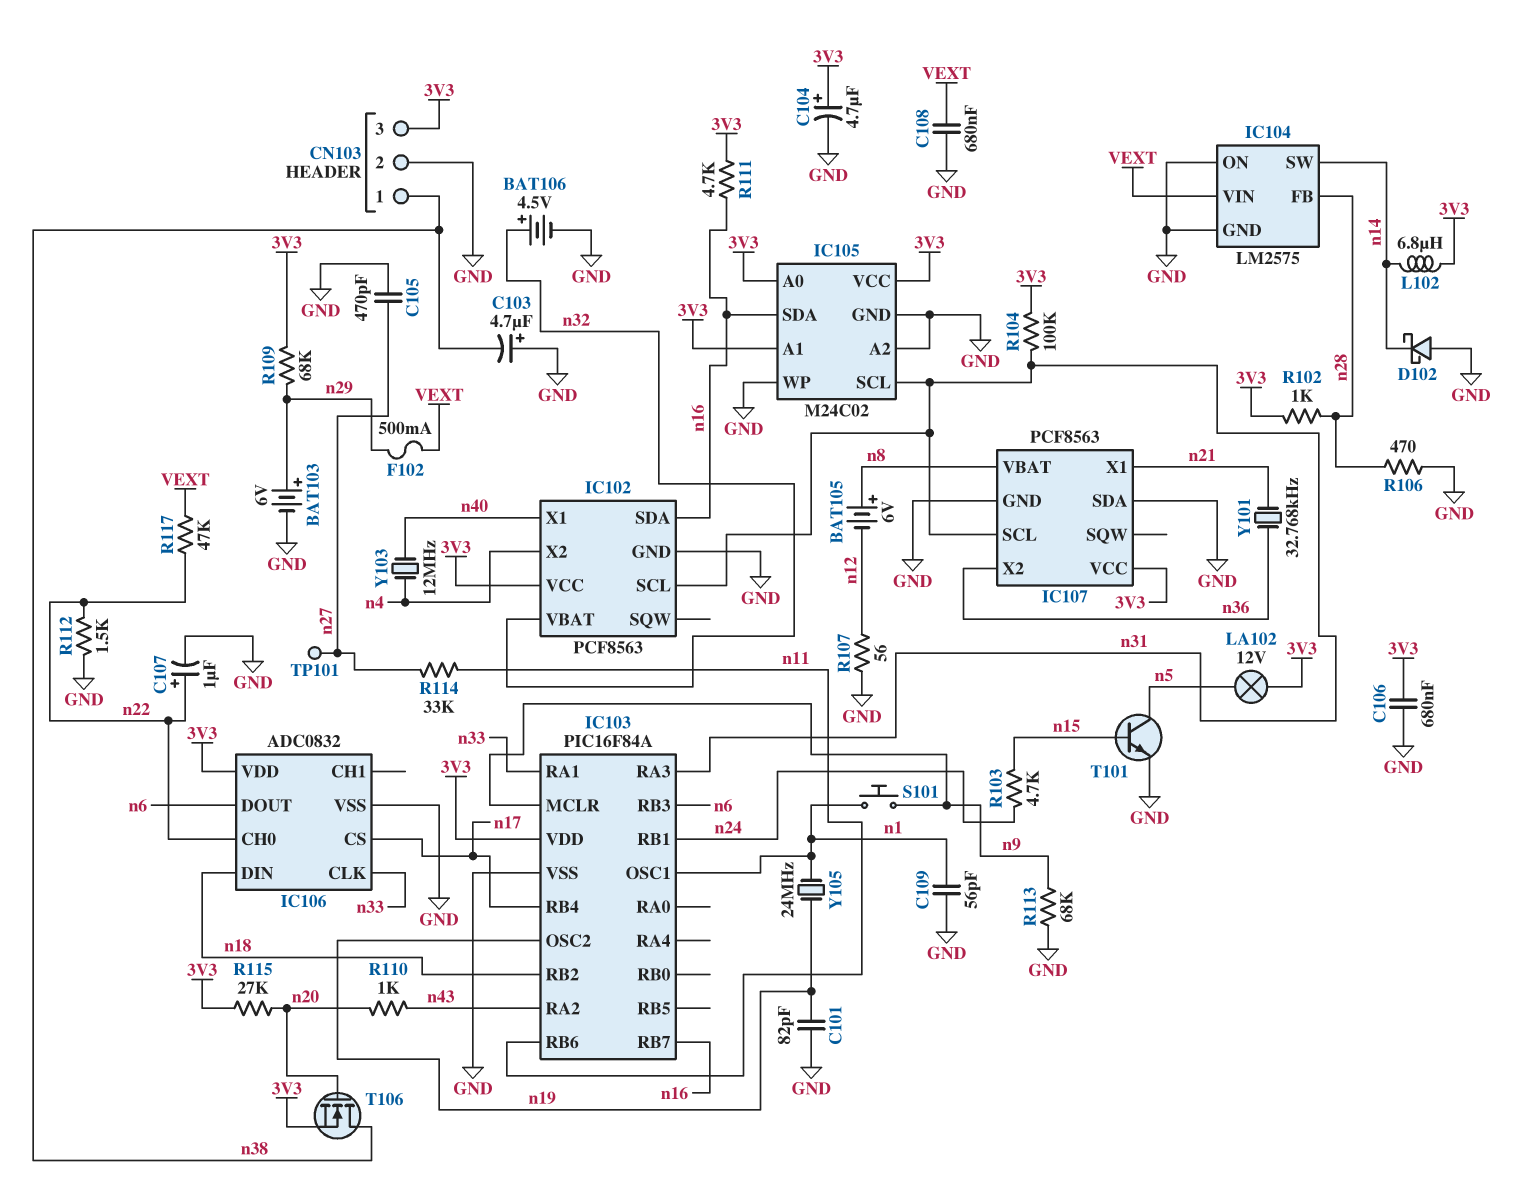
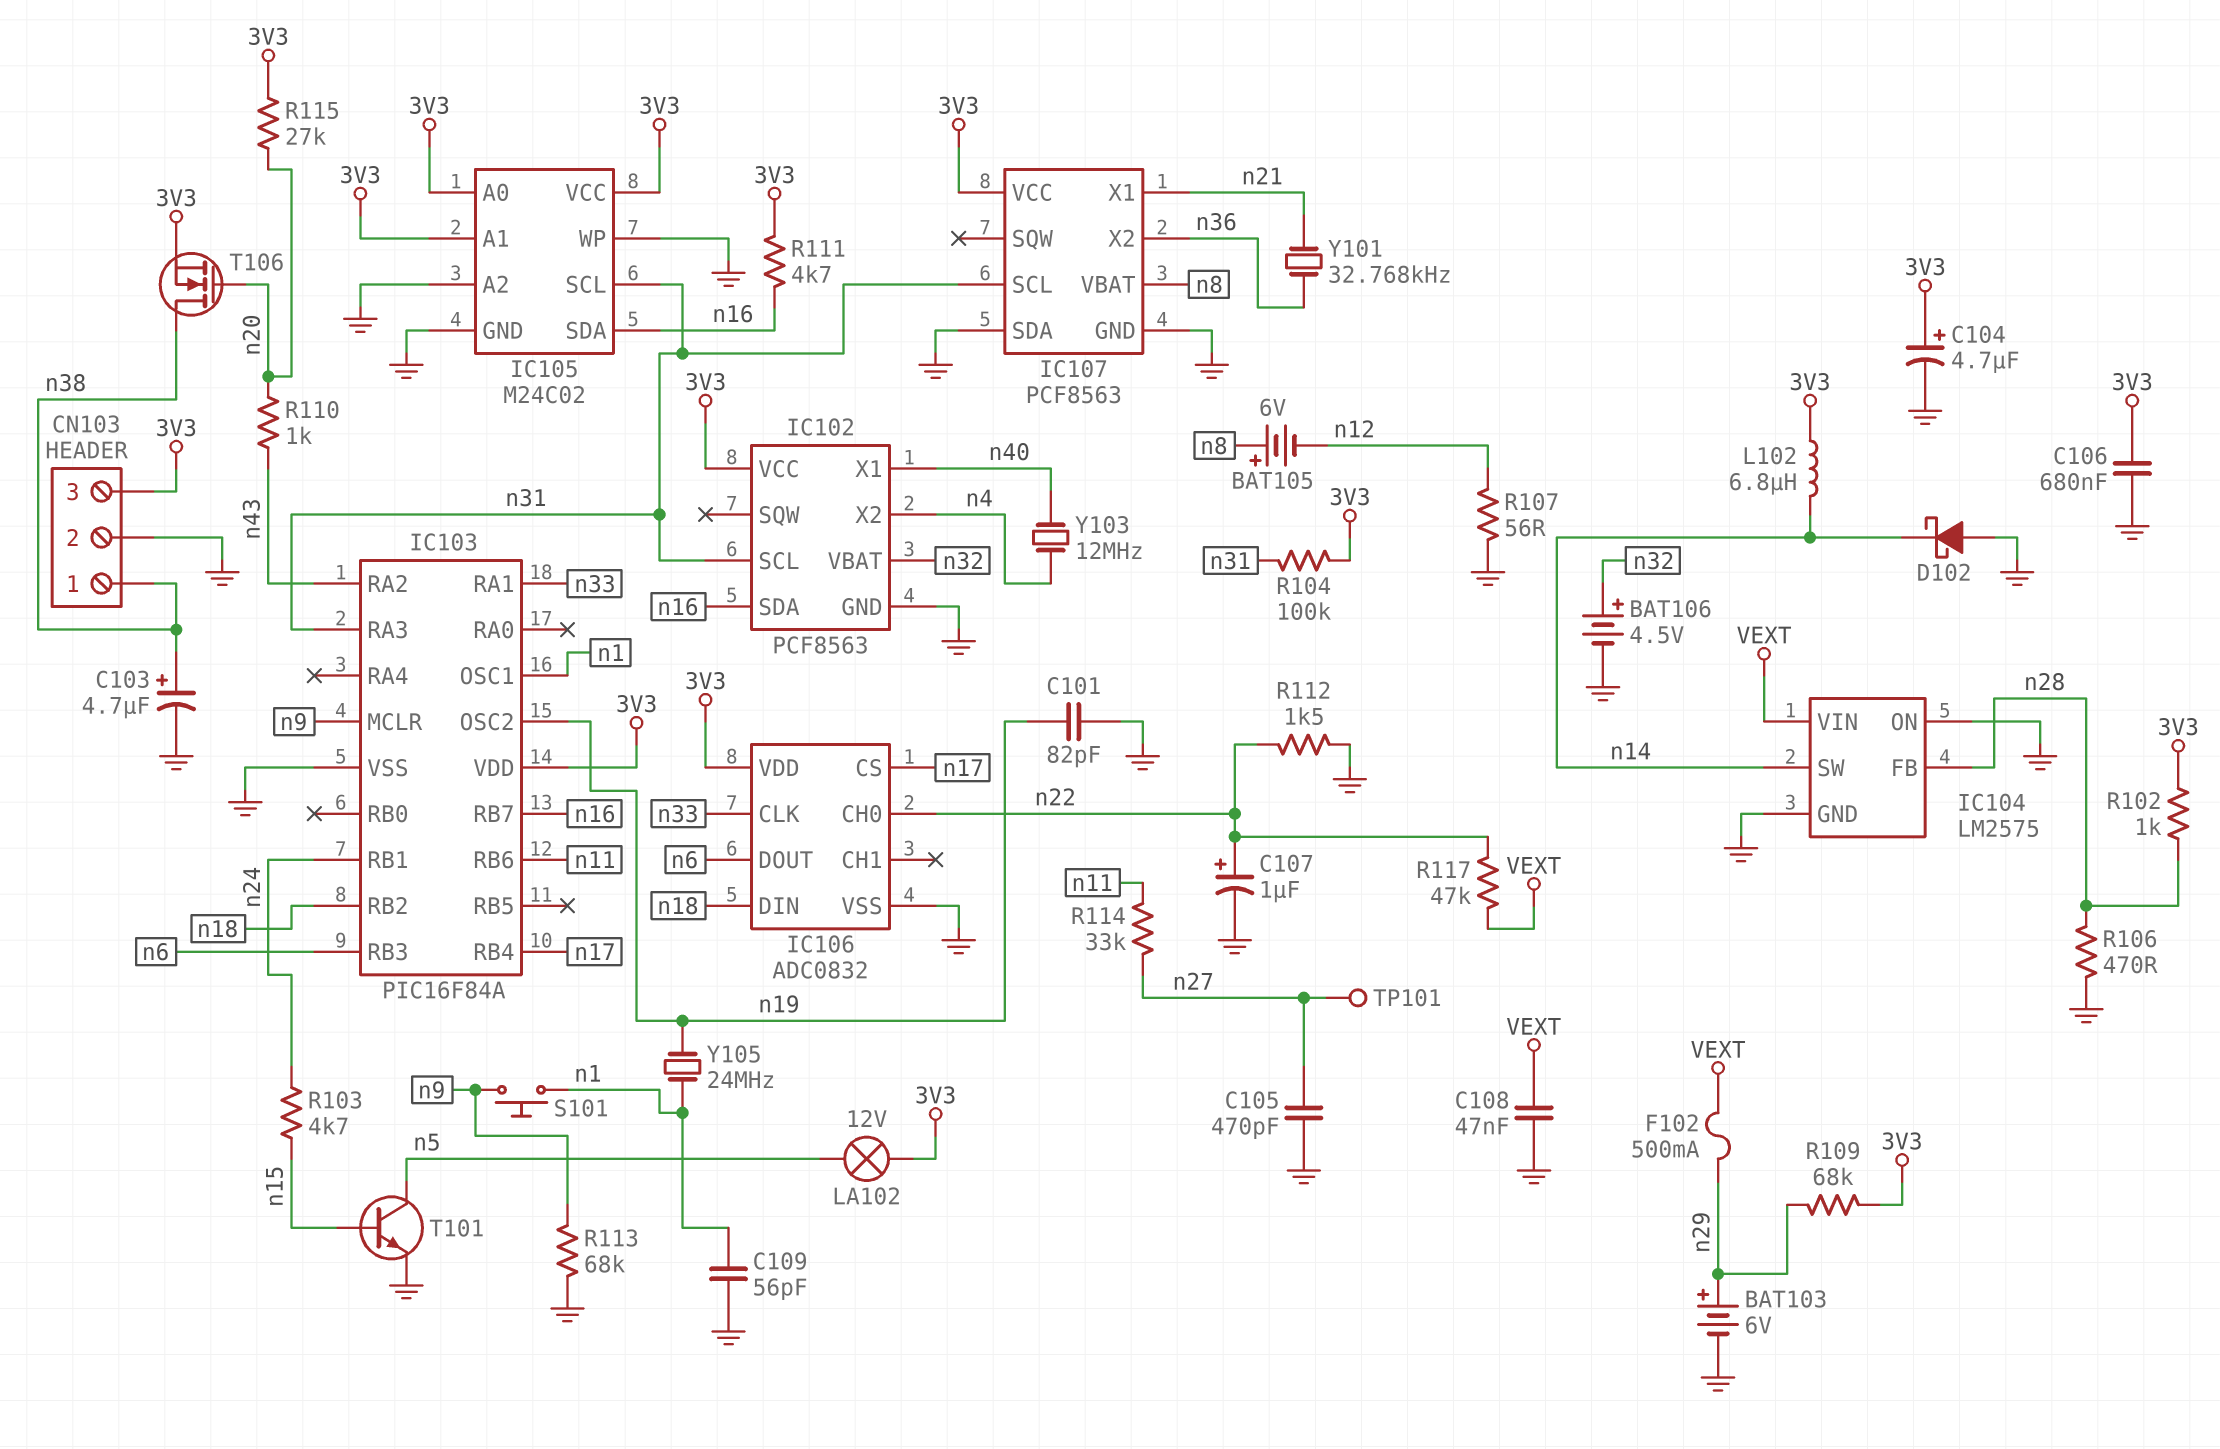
C103: 4.7uF (plus GND, minus n38) -> 4.7uF (plus n38, minus GND)
C108: 680nF (GND, VEXT) -> 47nF (GND, VEXT)

